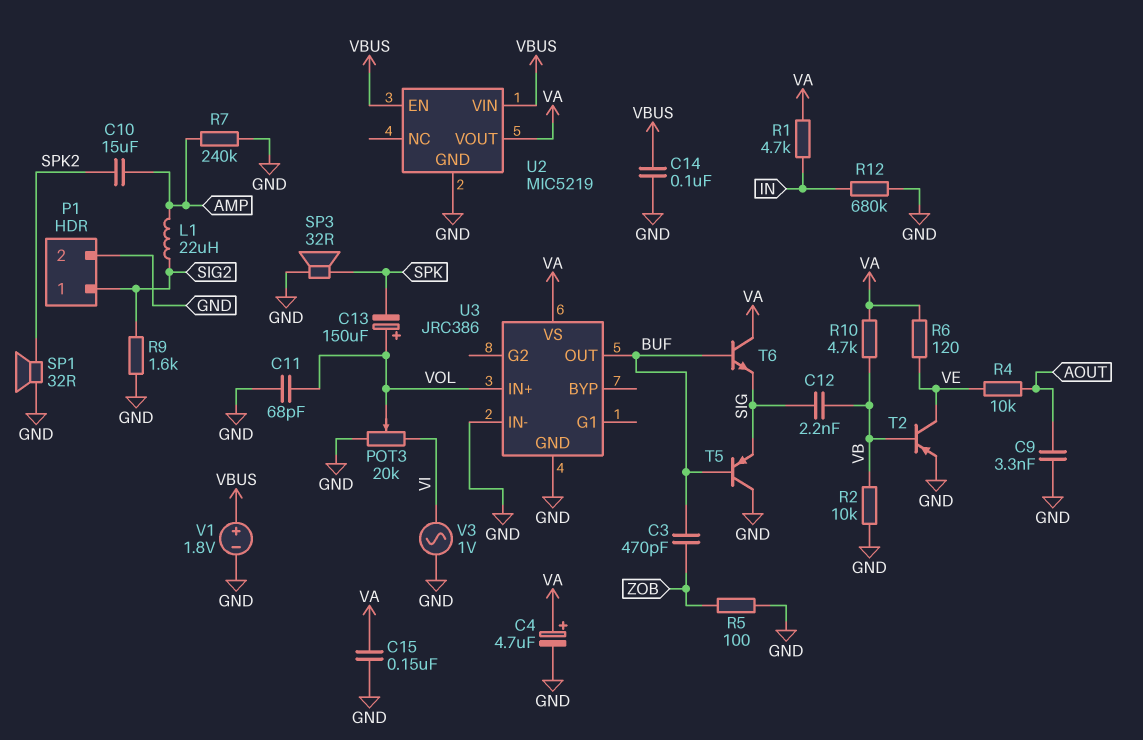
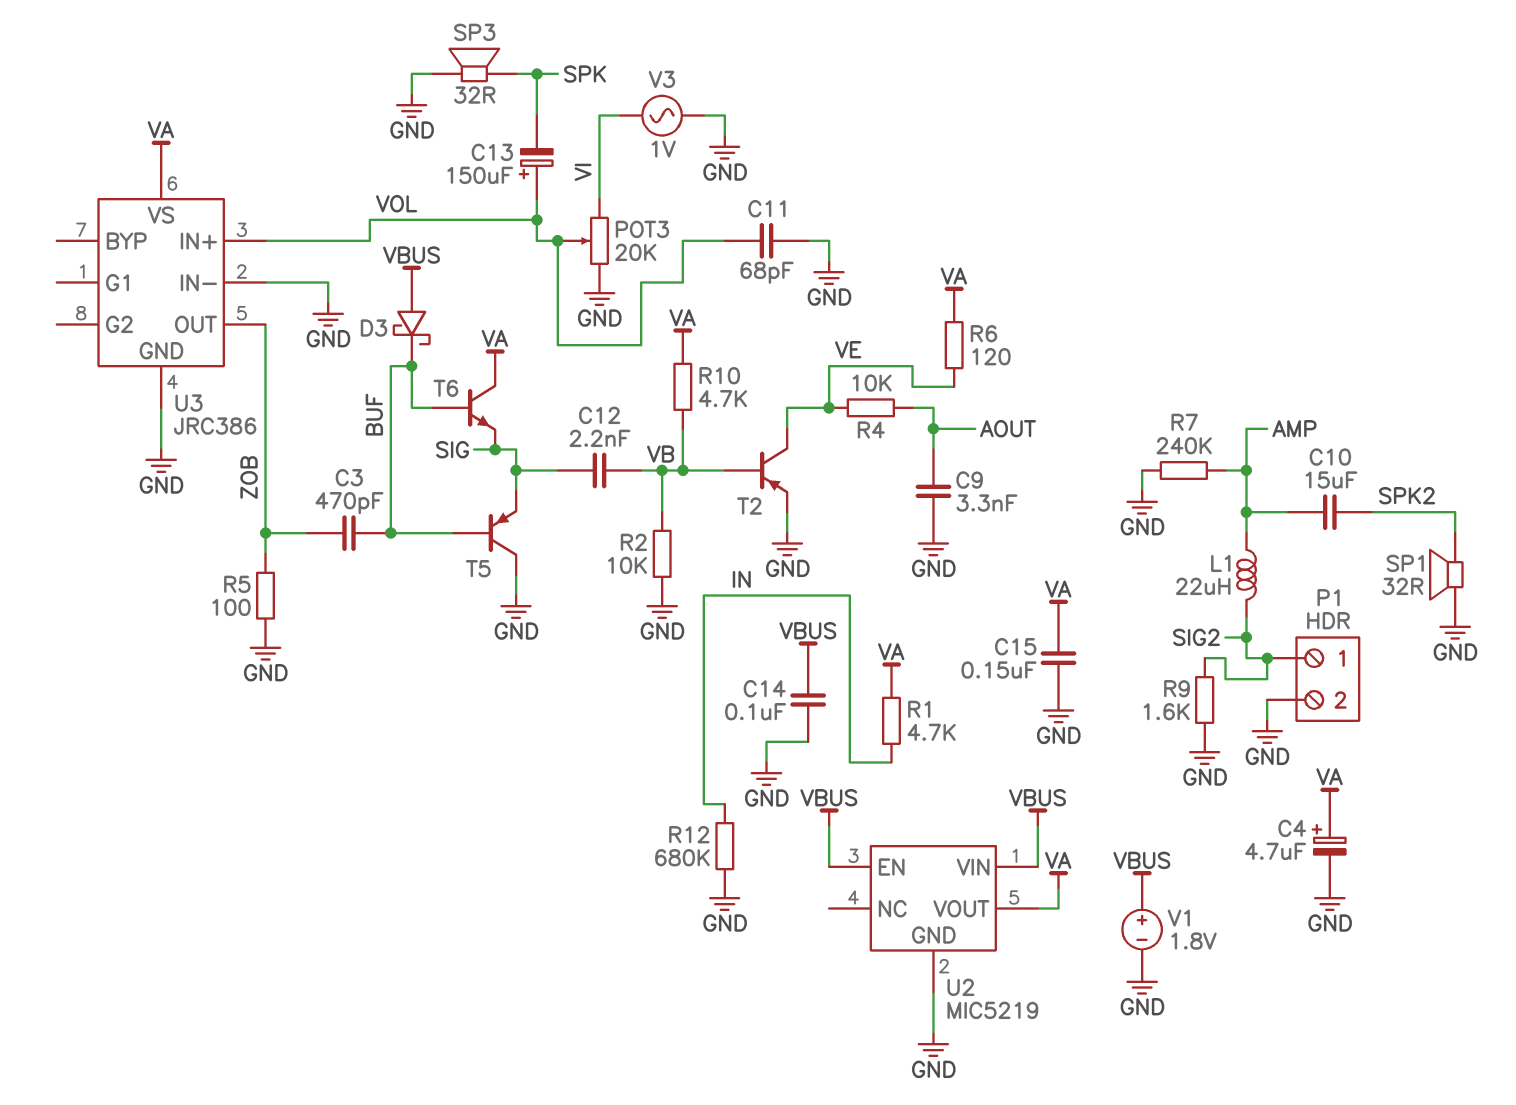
D3: none -> schottky (A VBUS, K BUF)
U3 pin OUT: BUF -> ZOB

